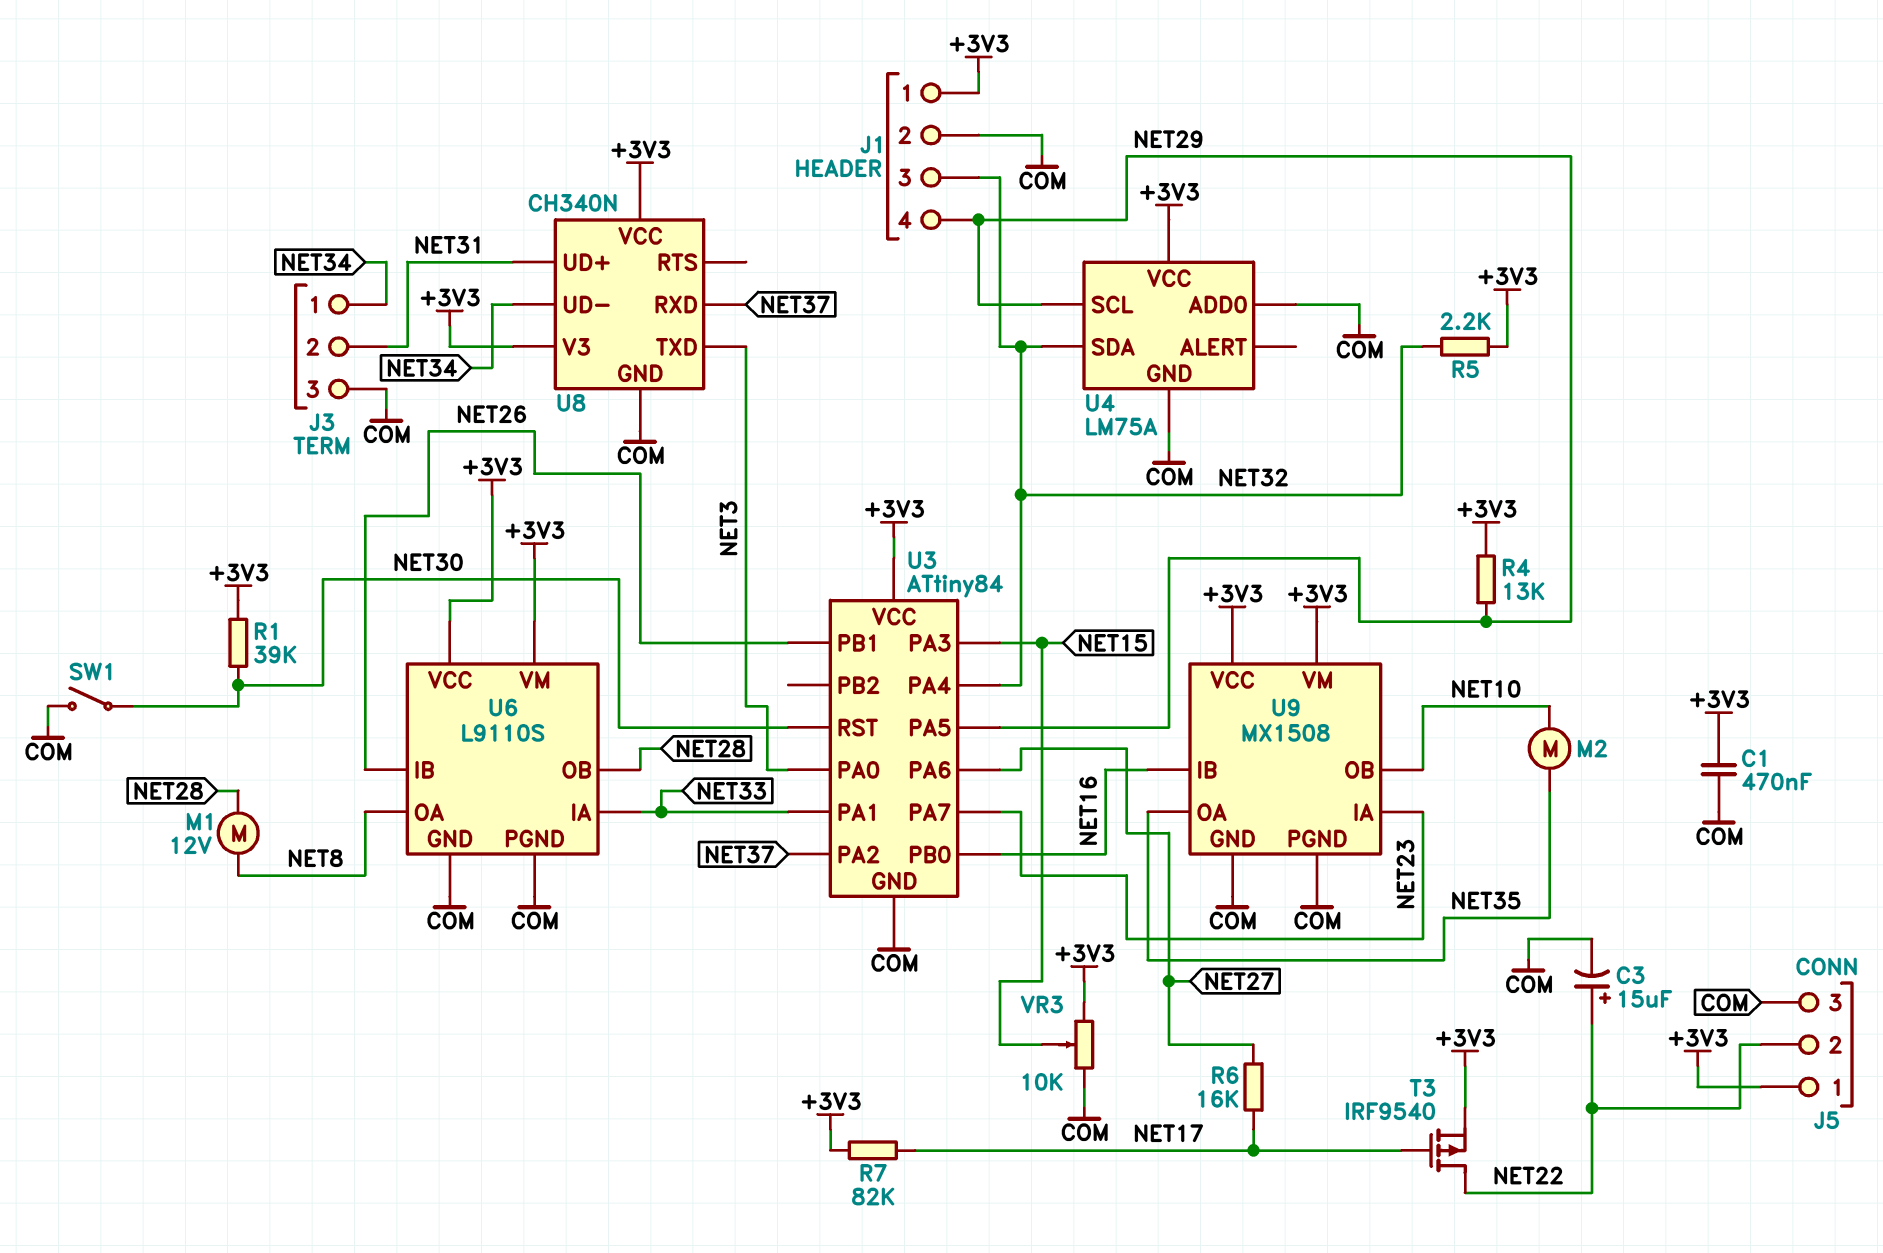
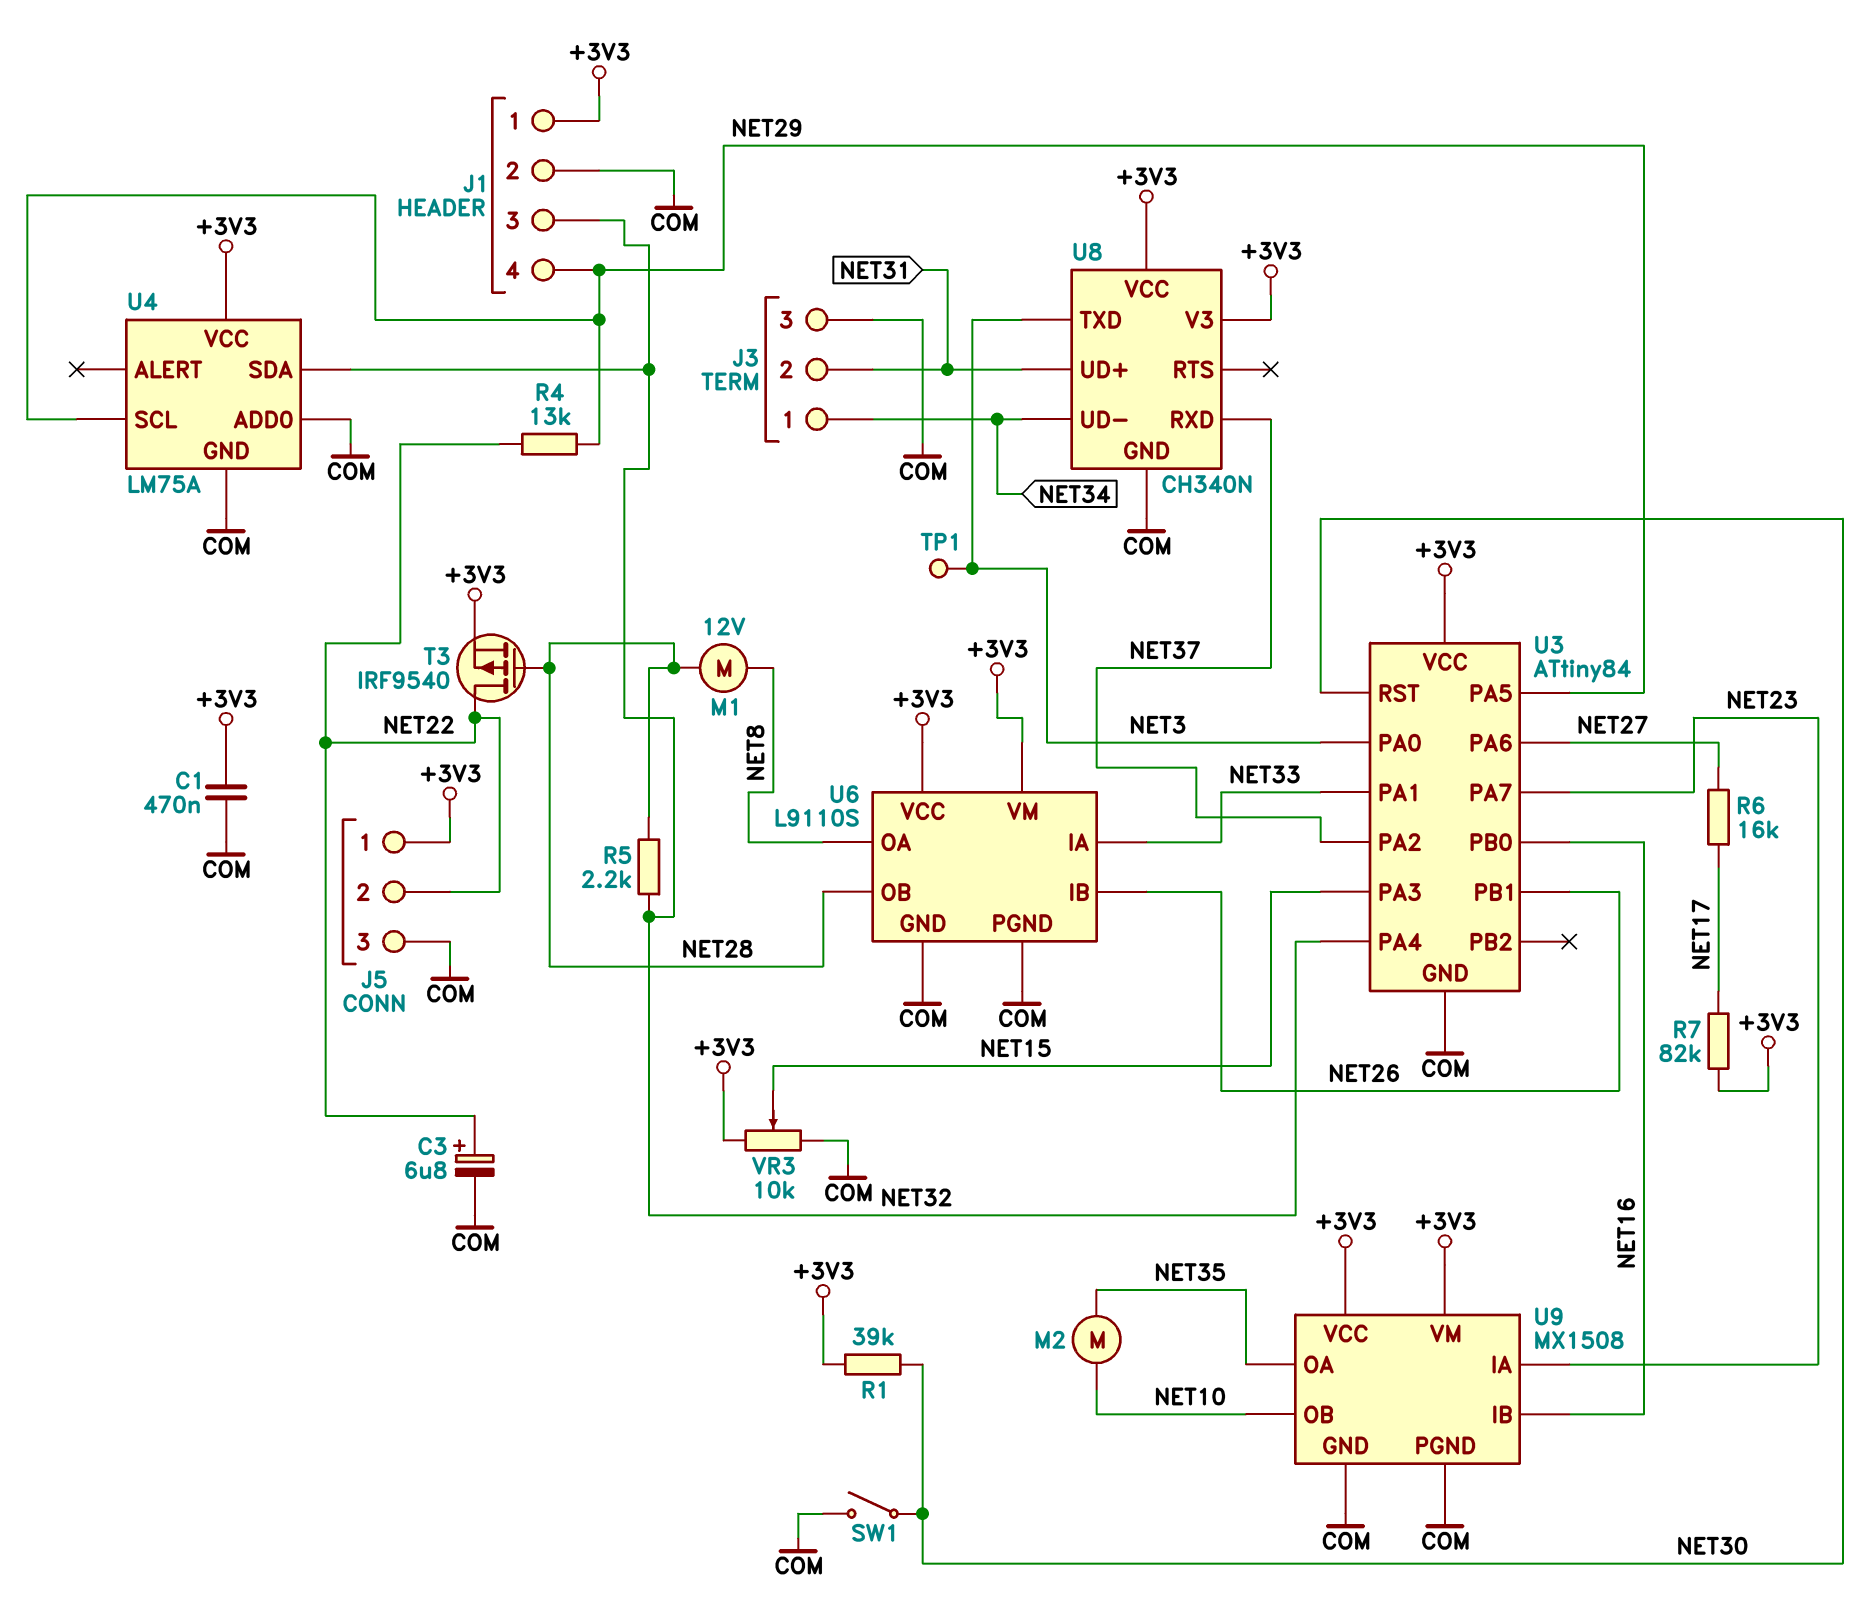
C3: 15uF (plus NET22, minus COM) -> 6.8uF (plus NET22, minus COM)
R4: 13k (+3V3, NET29) -> 13k (NET22, NET29)
R5: 2.2k (+3V3, NET32) -> 2.2k (NET28, NET32)
T3: PMOS IRF9540 (G NET17, D NET22, S +3V3) -> PMOS IRF9540 (G NET28, D NET22, S +3V3)
TP1: none -> test point (NET3)

